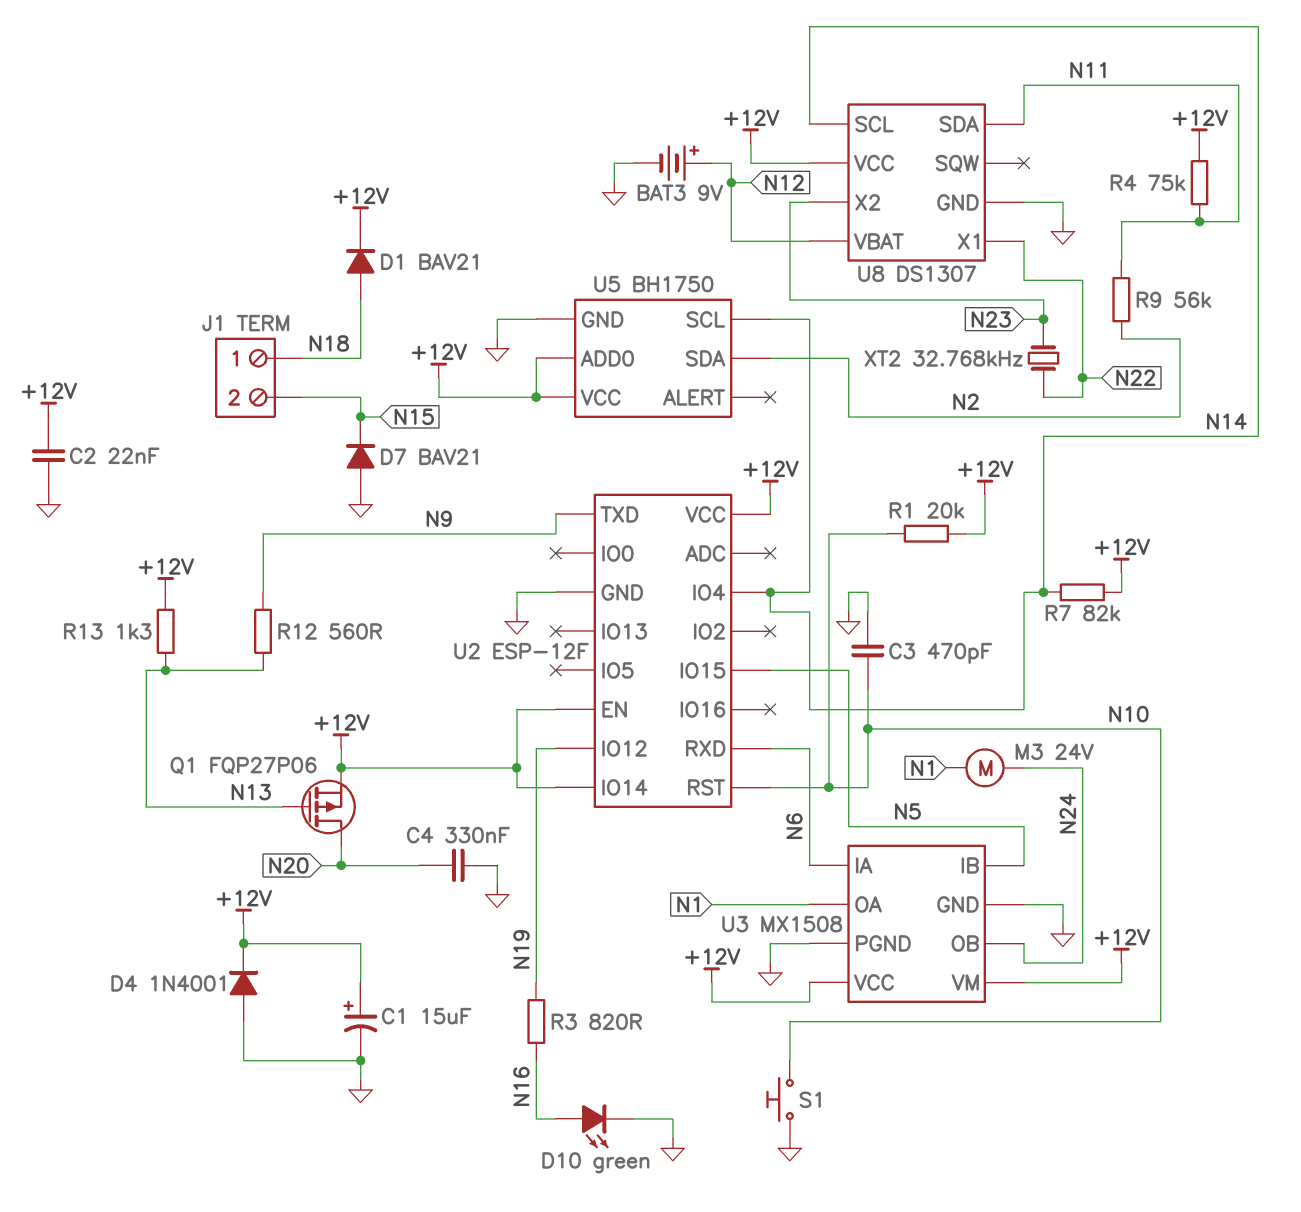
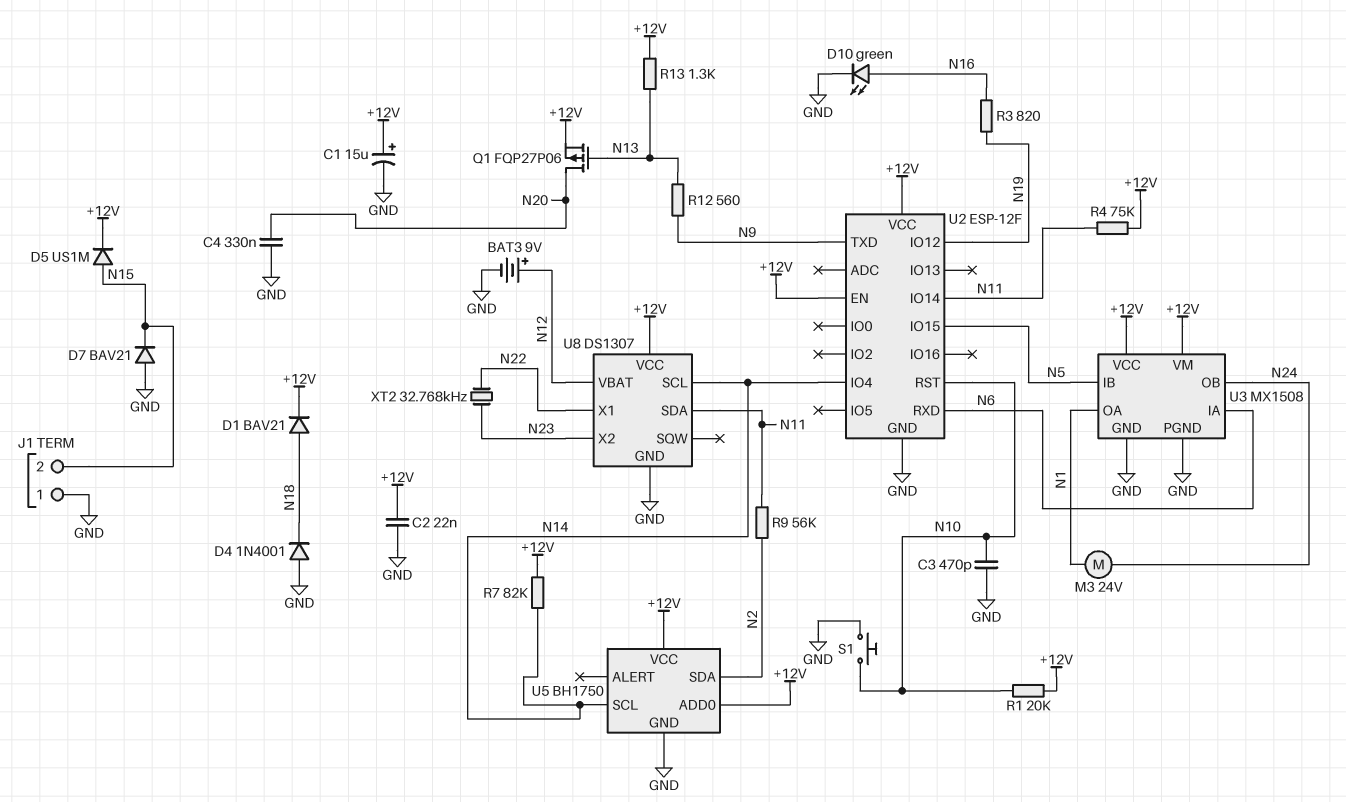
D4: diode 1N4001 (A GND, K +12V) -> diode 1N4001 (A GND, K N18)
D5: none -> diode US1M (A N15, K +12V)
J1 pin 1: N18 -> GND
U2 pin IO14: +12V -> N11

